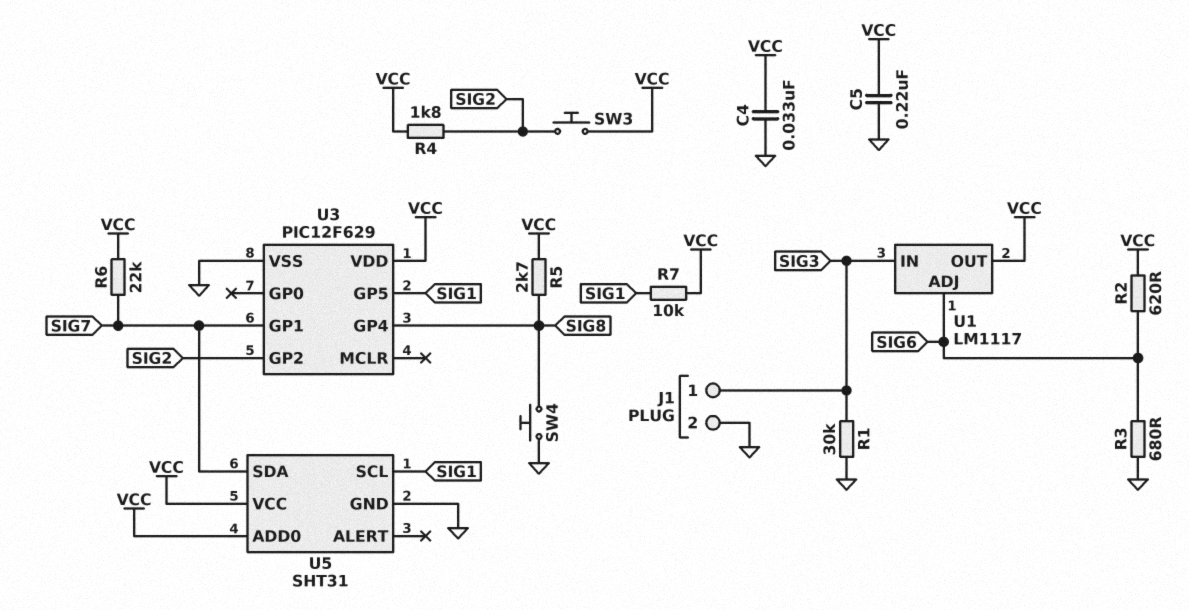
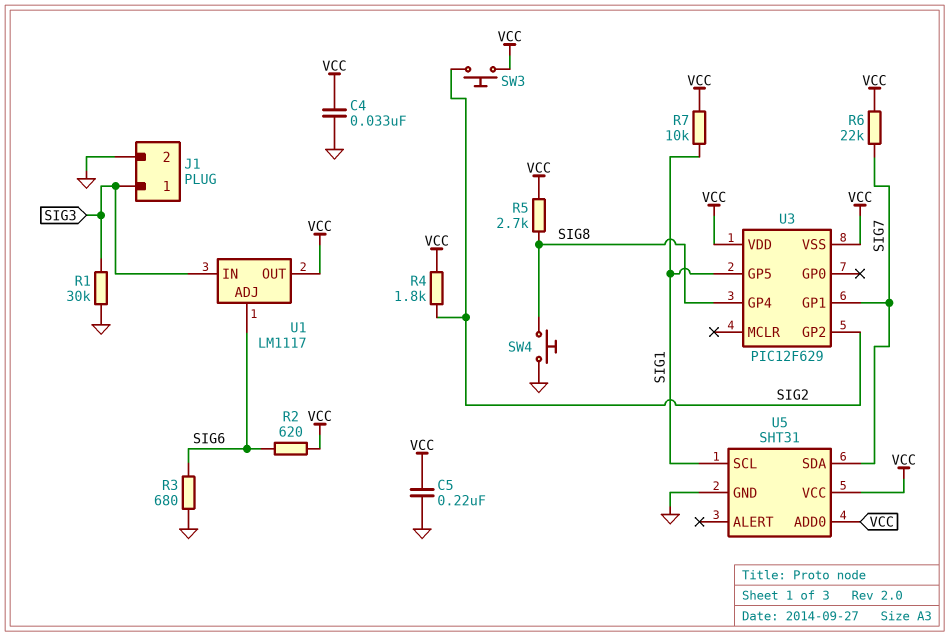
U3 pin VSS: GND -> VCC

